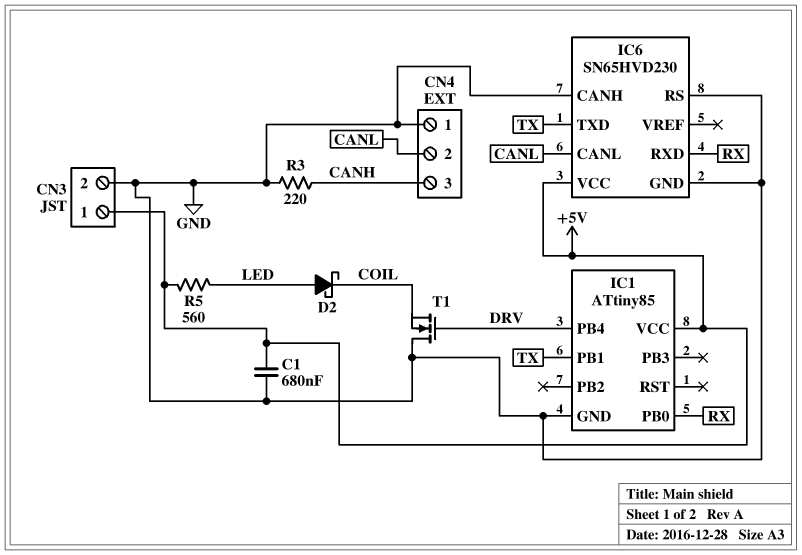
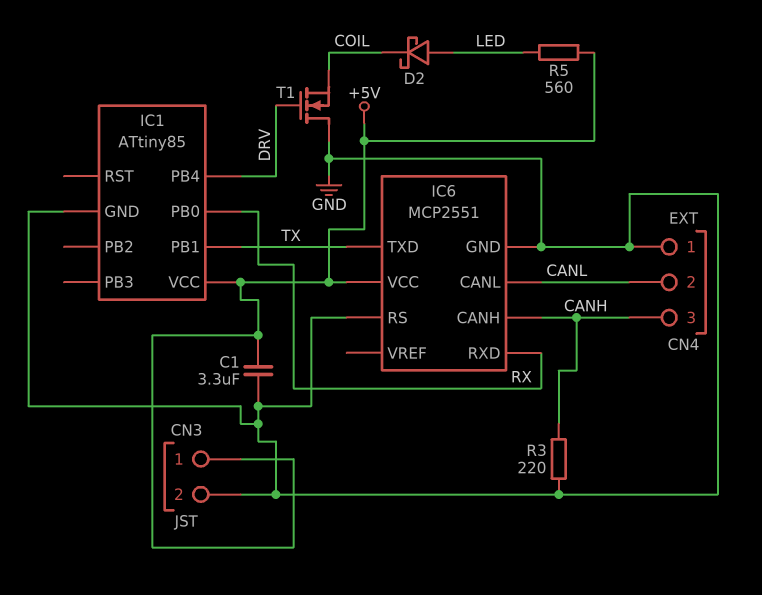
C1: 680nF (+5V, GND) -> 3.3uF (+5V, GND)
IC6: SN65HVD230 -> MCP2551
IC6 pin CANH: GND -> CANH

